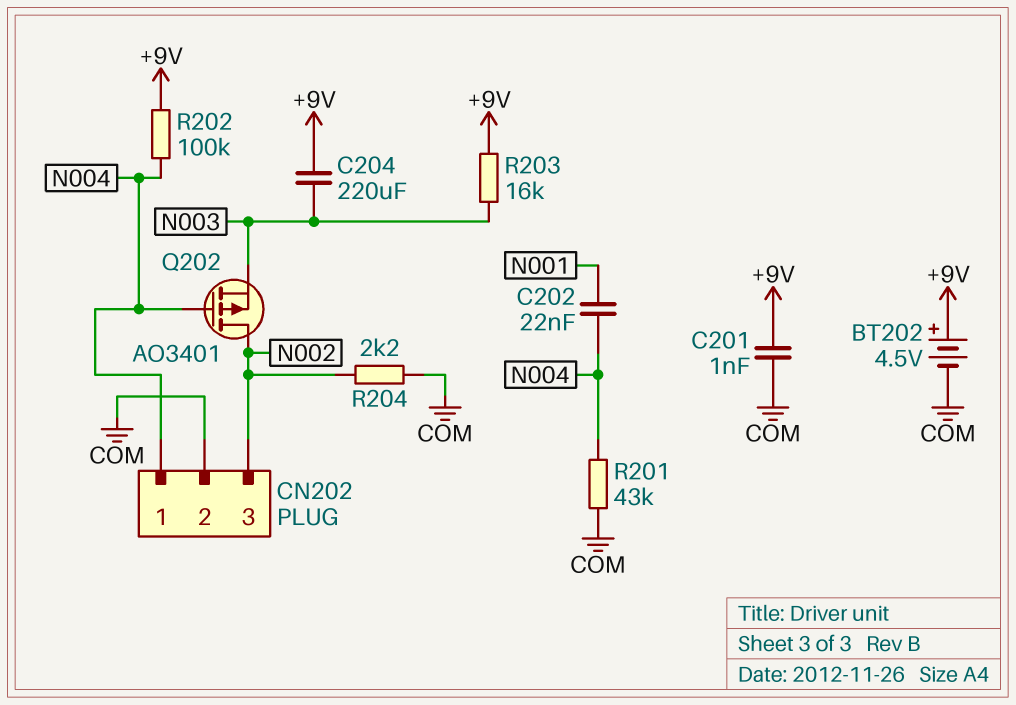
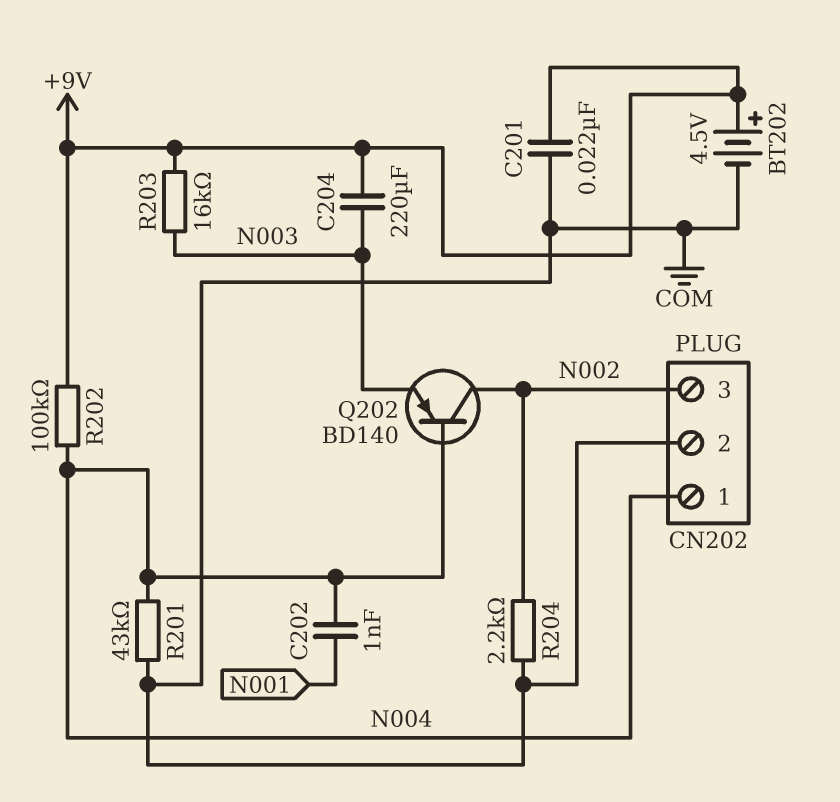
C201: 1nF (+9V, COM) -> 22nF (+9V, COM)
C202: 22nF (N001, N004) -> 1nF (N001, N004)
Q202: PMOS AO3401 (G N004, D N002, S N003) -> PNP BD140 (B N004, C N002, E N003)

